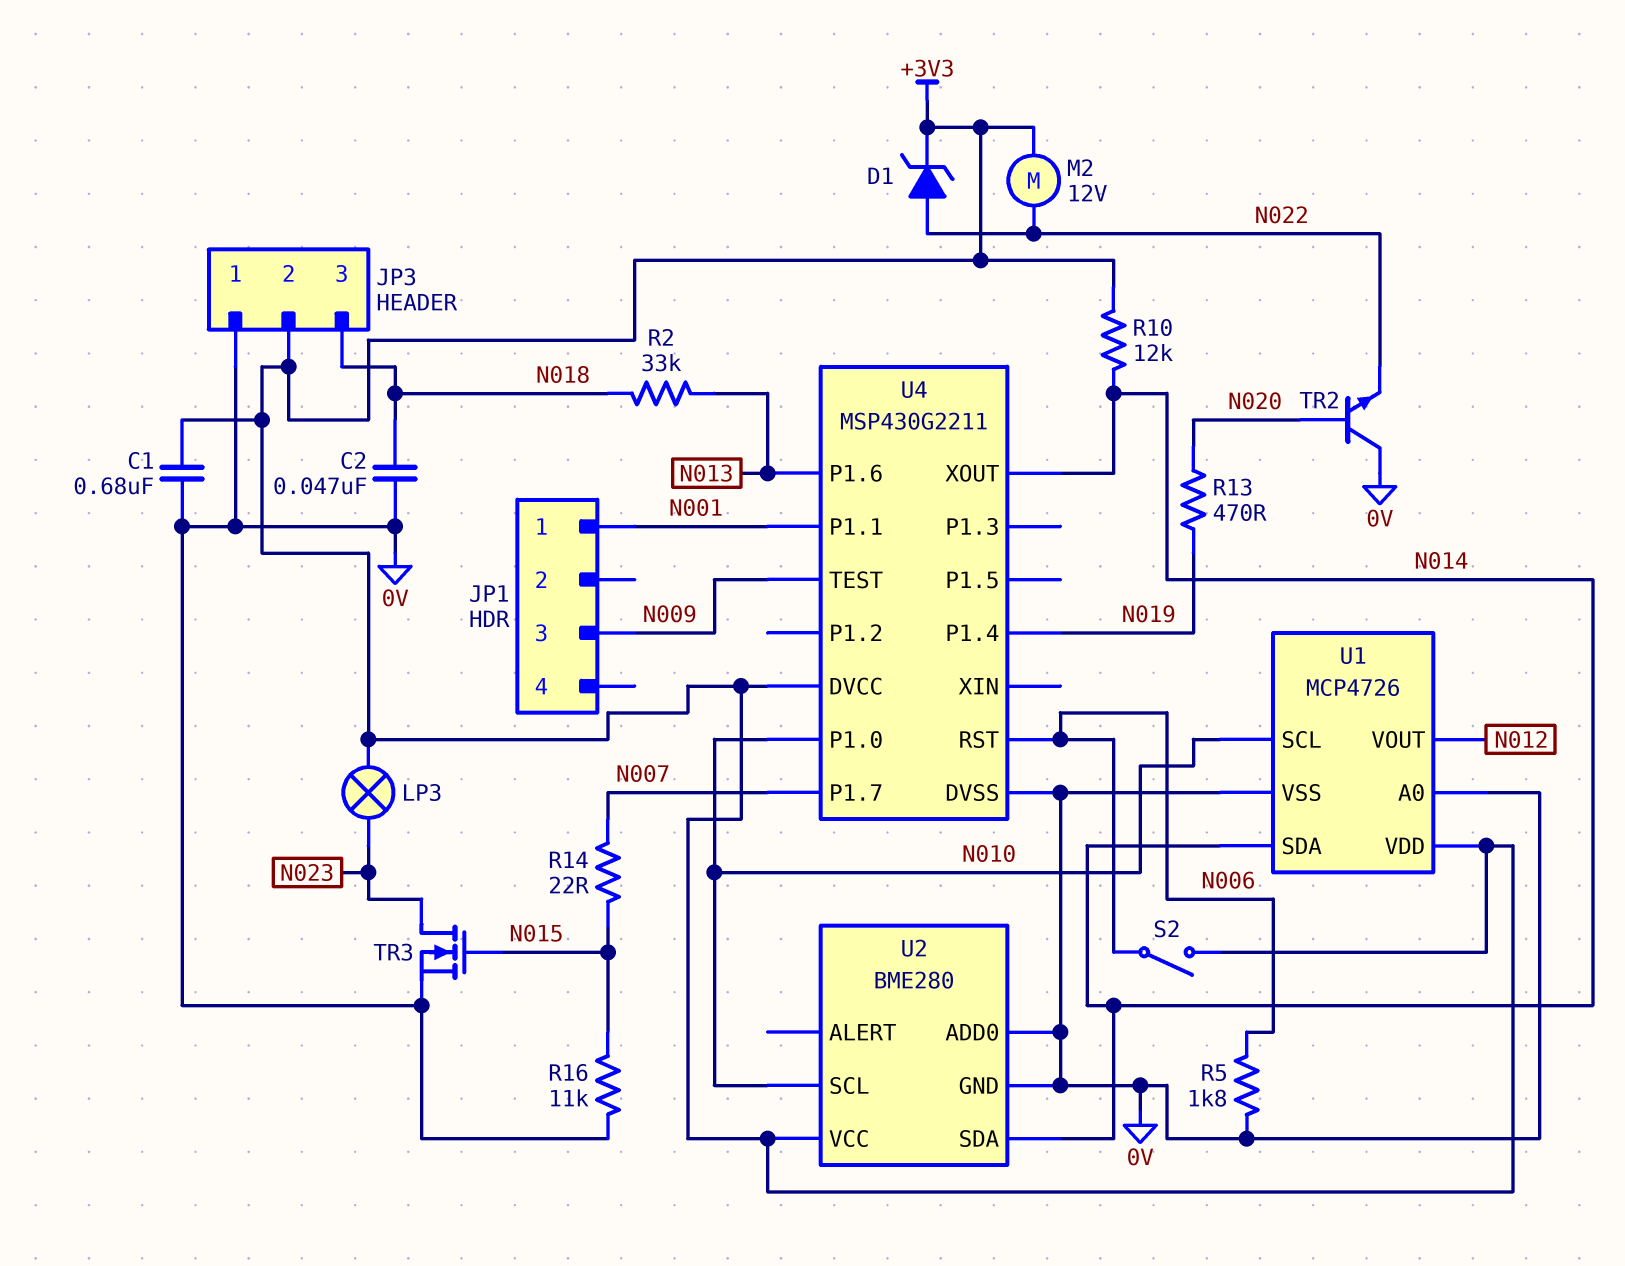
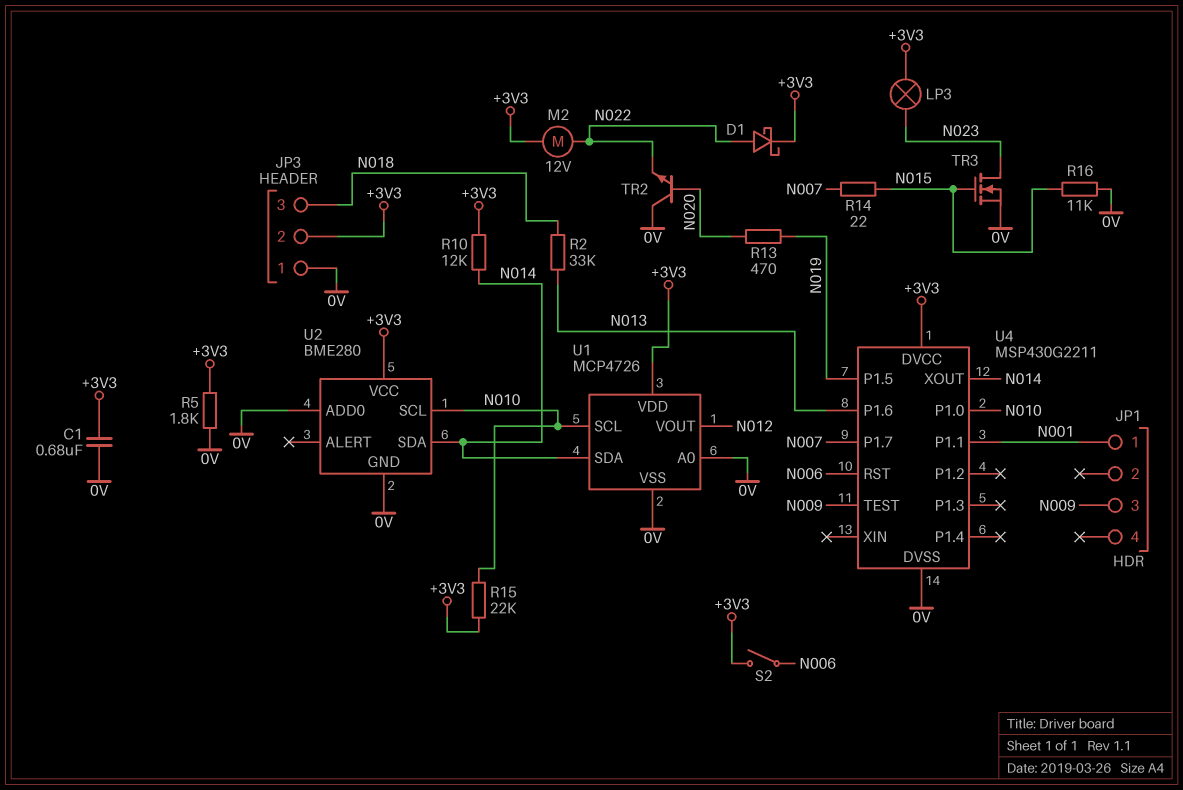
C2: 47nF (0V, N018) -> none
D1: zener (A N022, K +3V3) -> schottky (A N022, K +3V3)
R5: 1.8k (0V, N006) -> 1.8k (+3V3, 0V)
R15: none -> 22k (+3V3, N010)
U4 pin P1.4: N019 -> none
U4 pin P1.5: none -> N019

